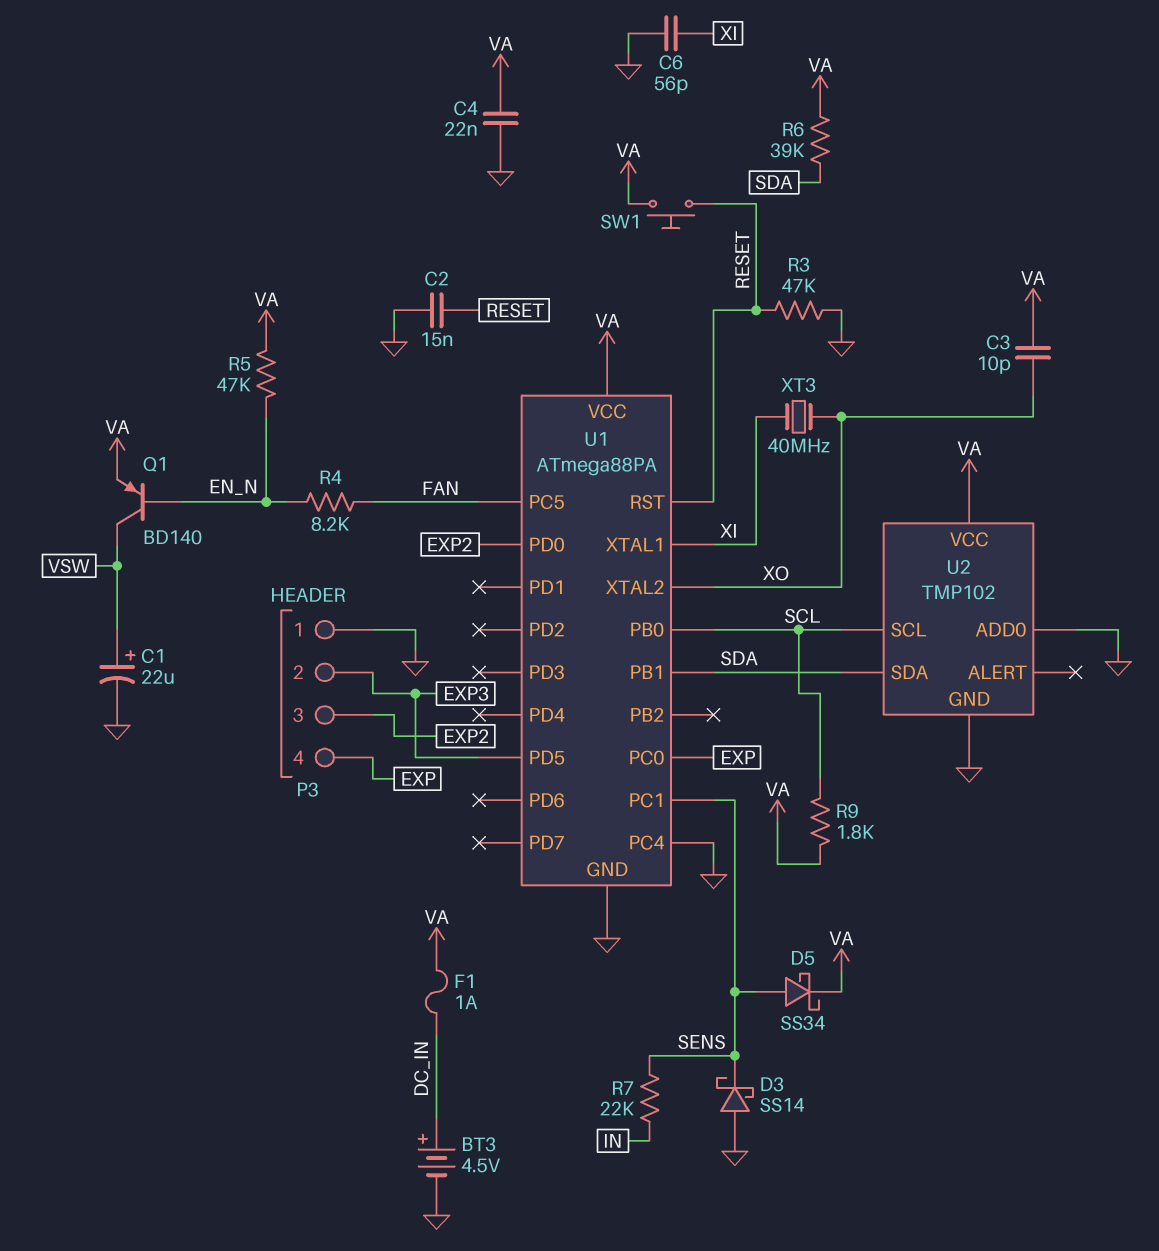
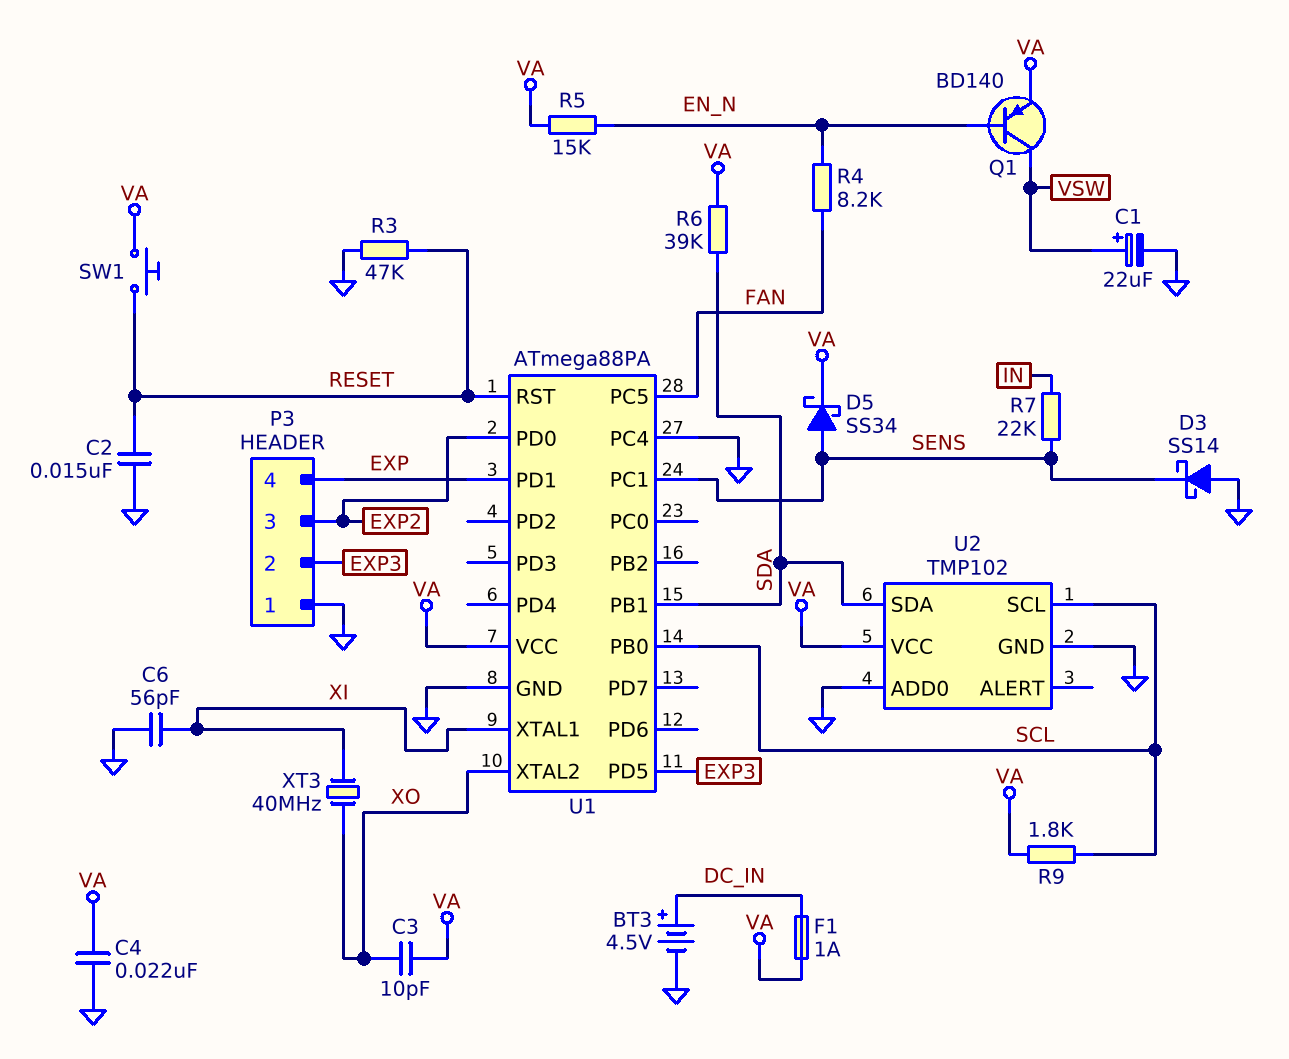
R5: 47k (EN_N, VA) -> 15k (EN_N, VA)
U1 pin PC0: EXP -> none
U1 pin PD1: none -> EXP

